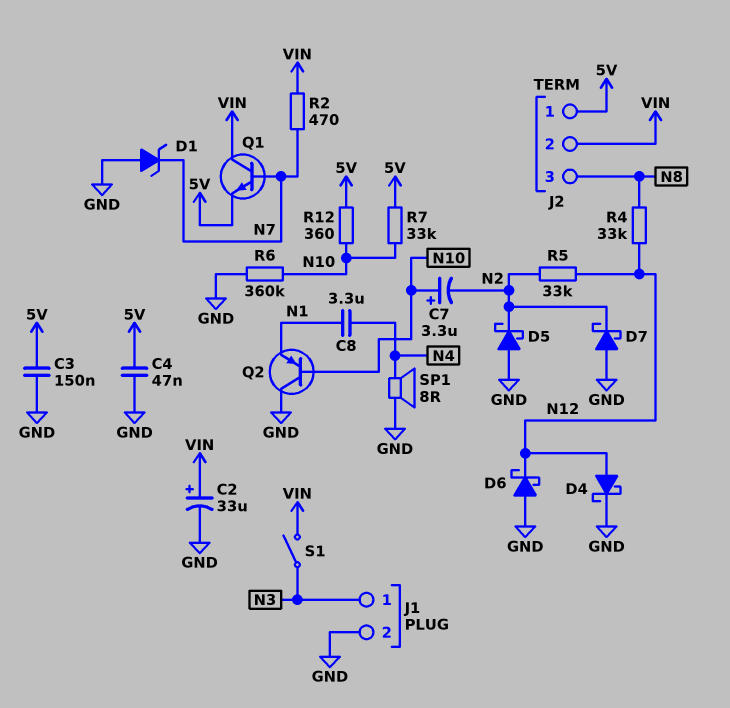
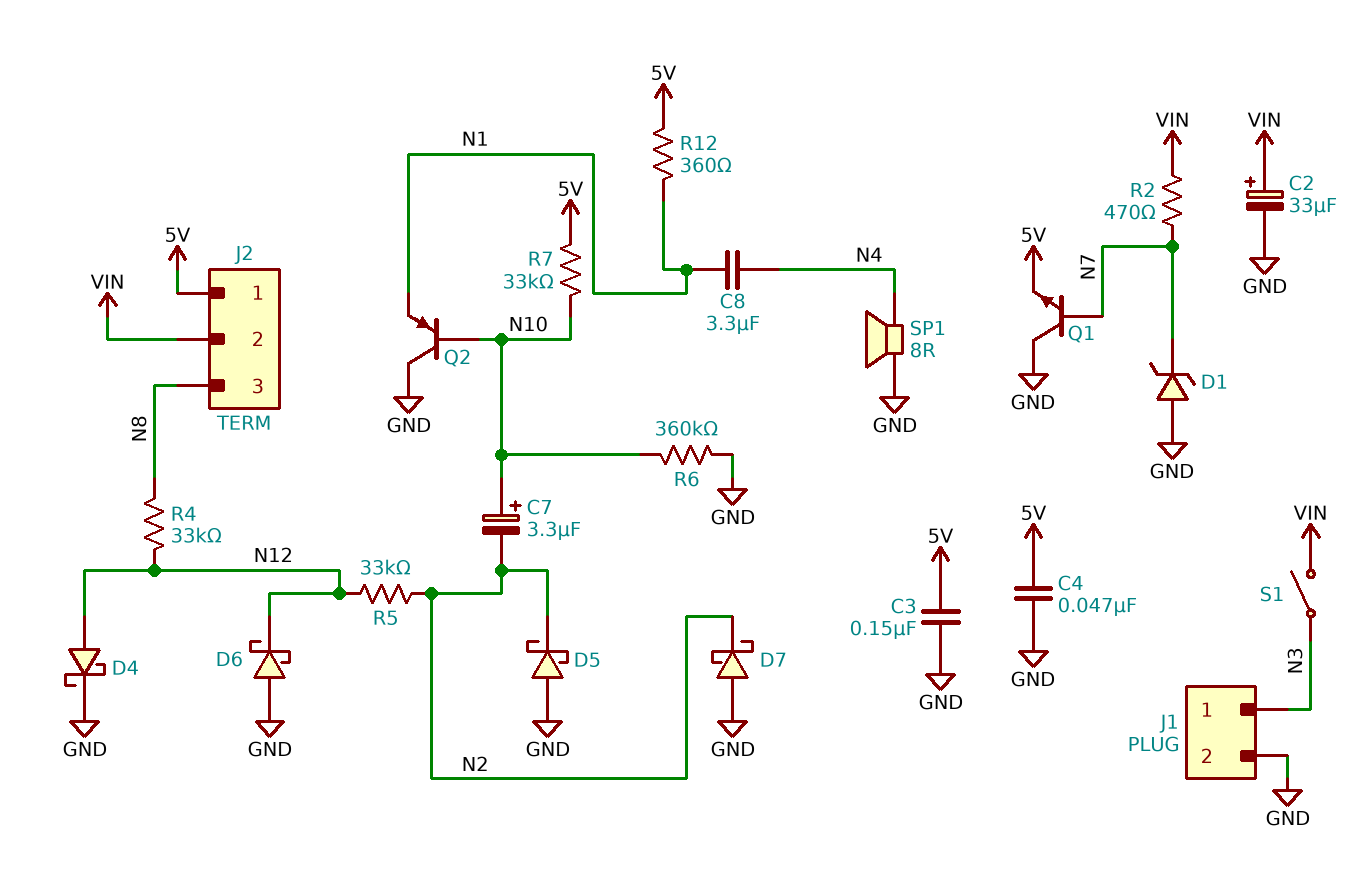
Q1: NPN (B N7, C VIN, E 5V) -> NPN (B N7, C GND, E 5V)
R12: 360 (5V, N10) -> 360 (5V, N1)

